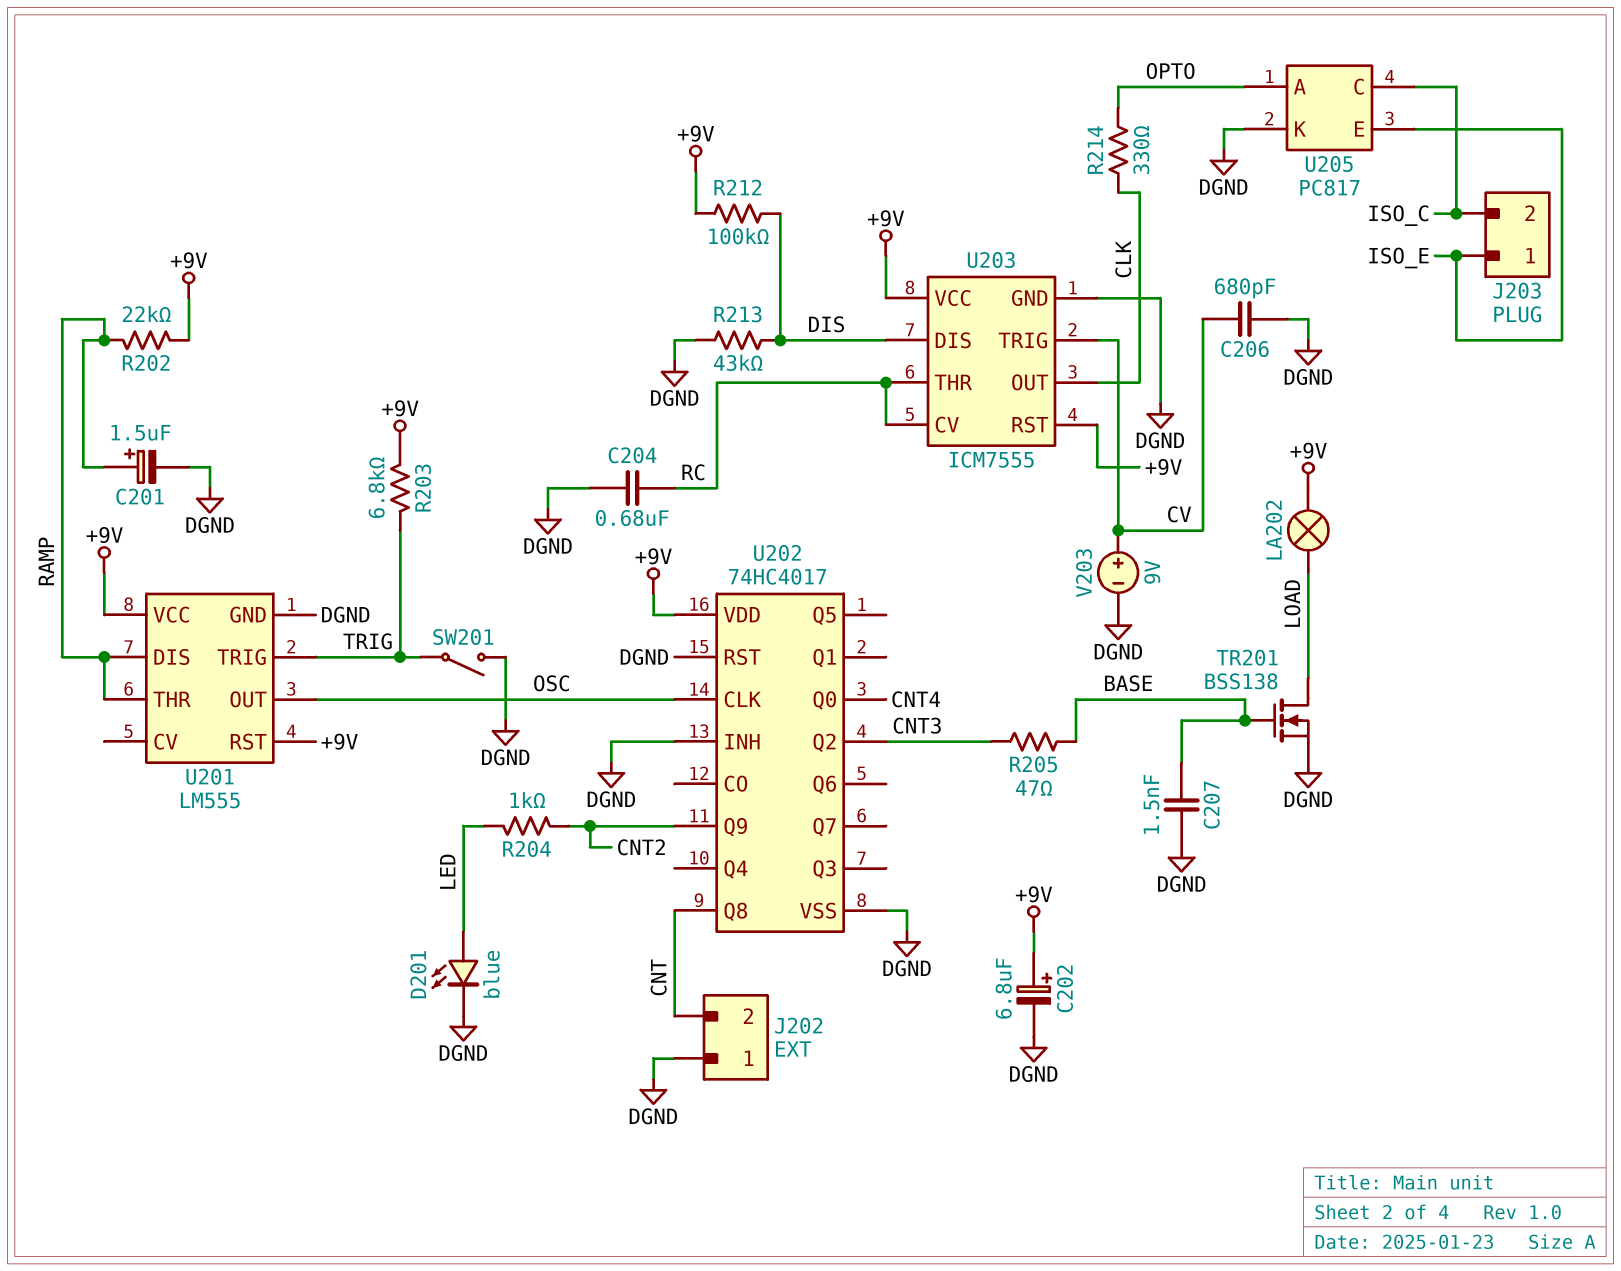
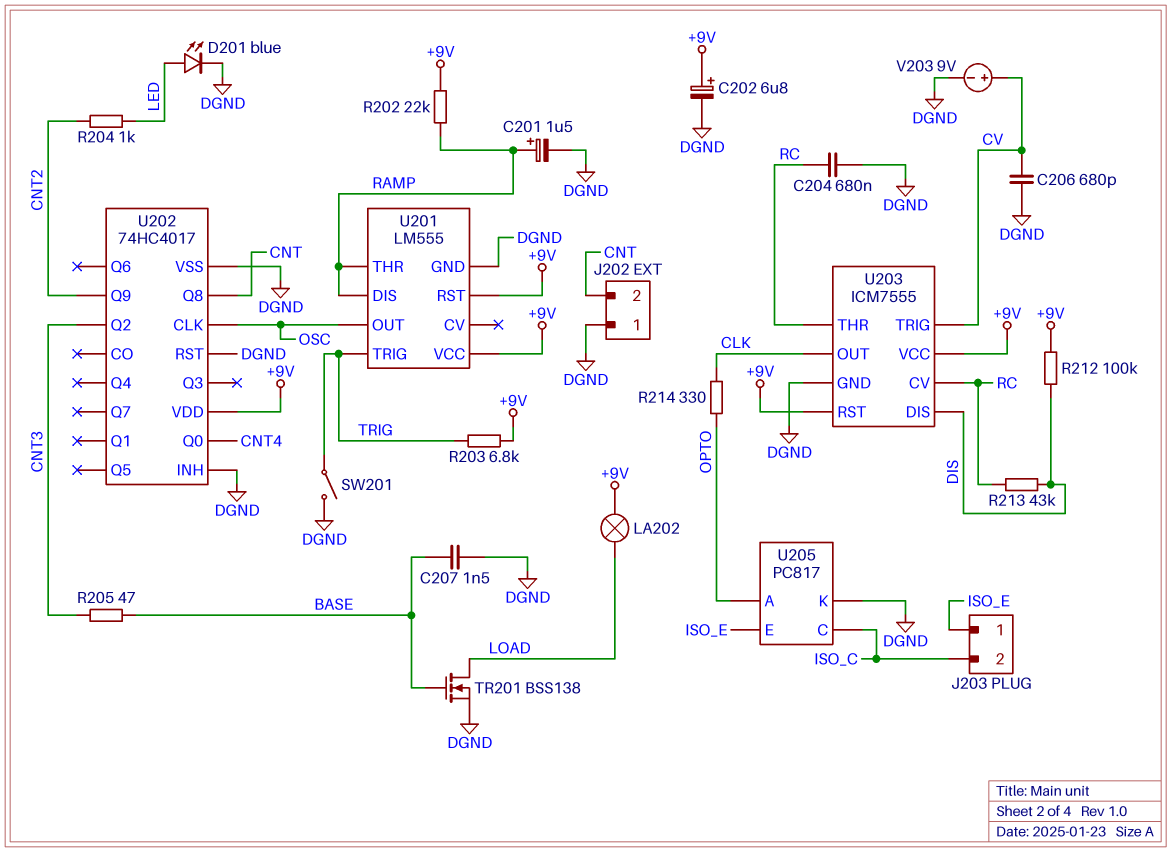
R213: 43k (DGND, DIS) -> 43k (DIS, RC)

